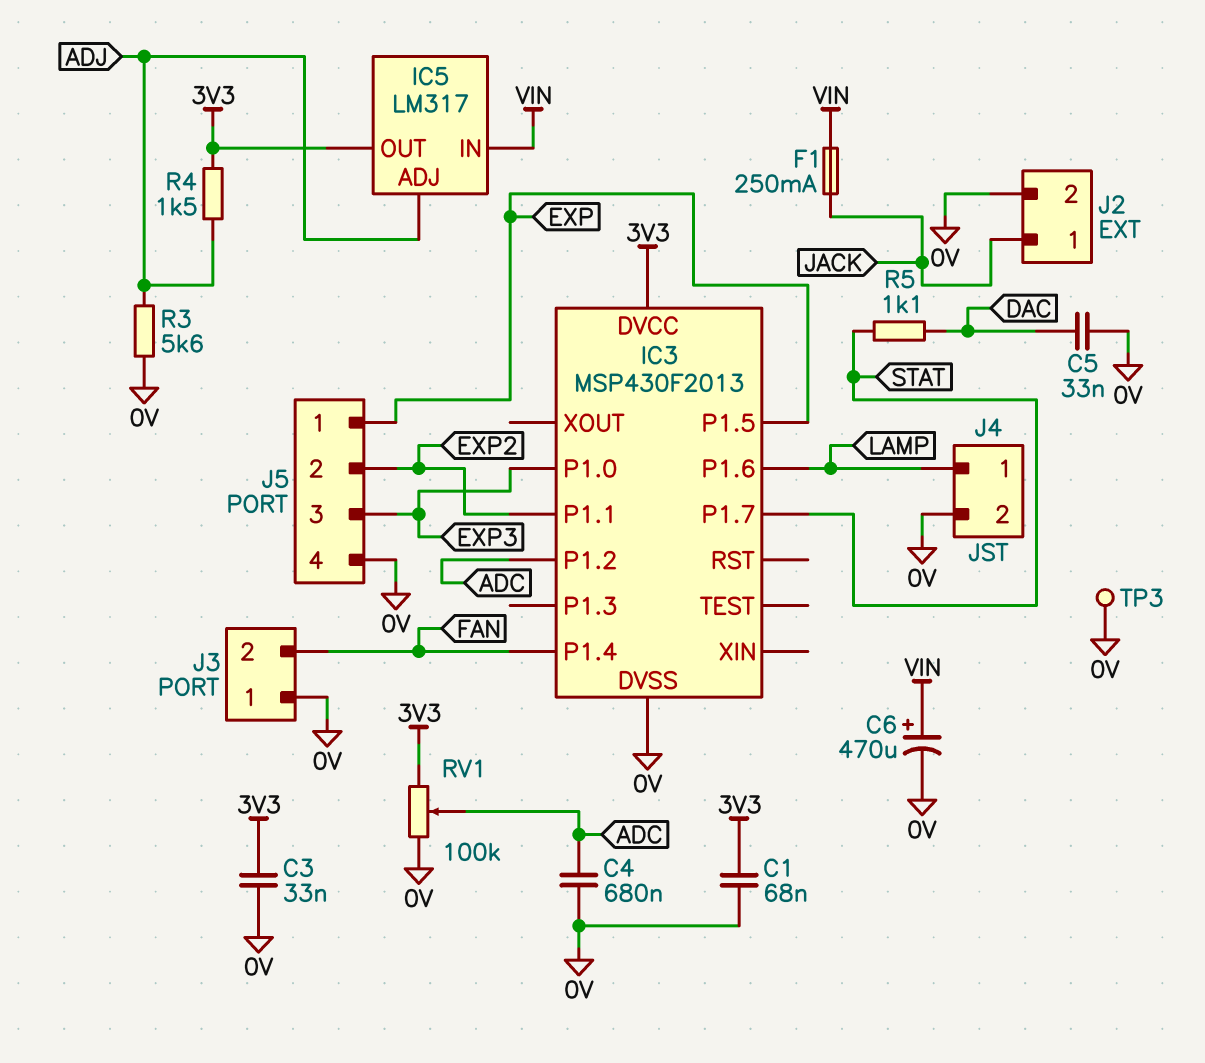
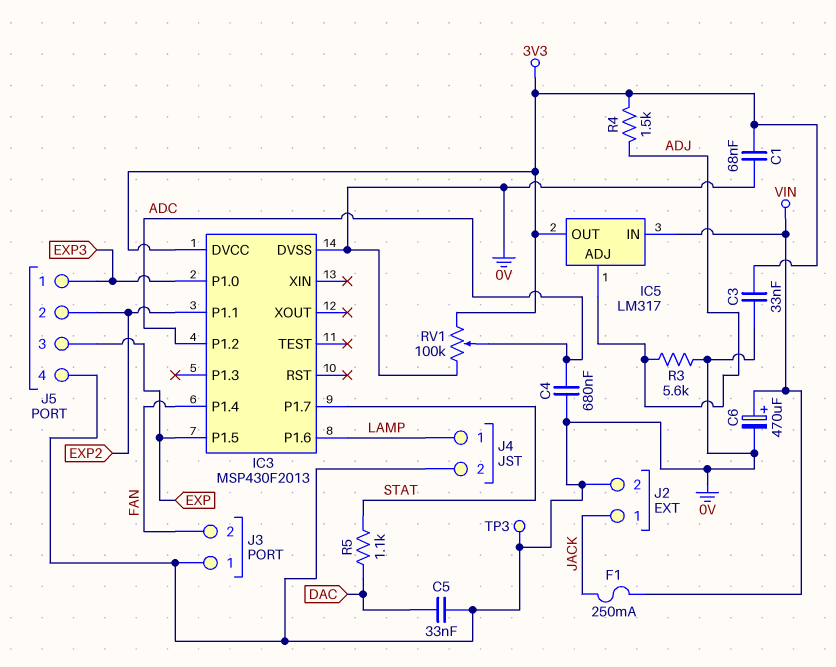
J5 pin 1: EXP -> EXP3
J5 pin 3: EXP3 -> EXP

